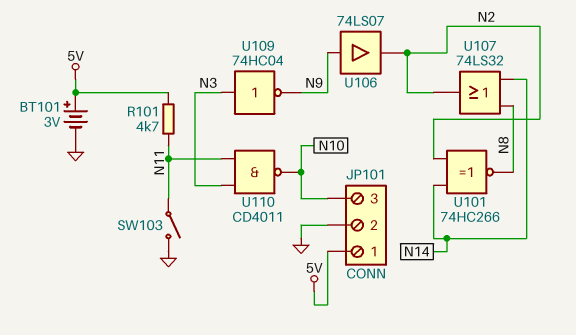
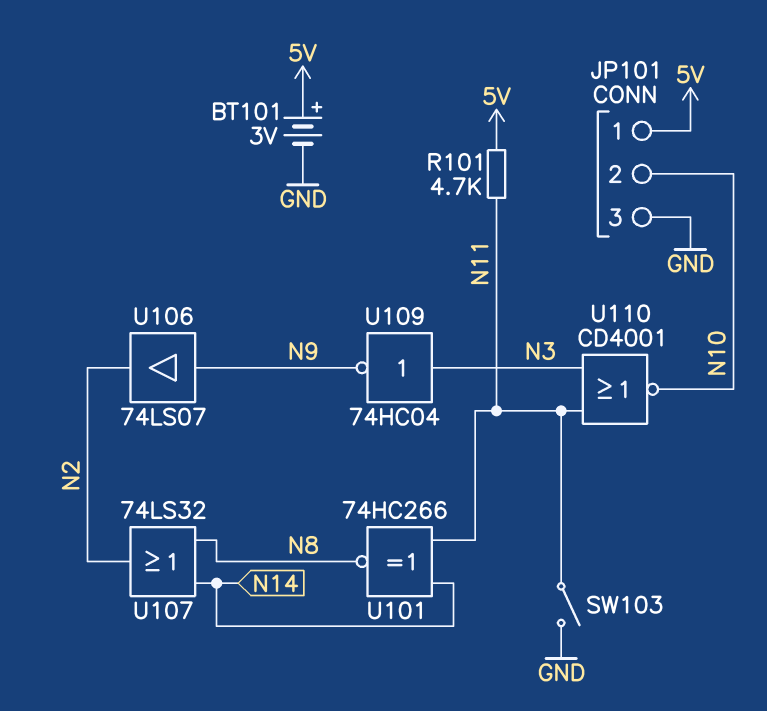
JP101 pin 2: GND -> N10
JP101 pin 3: N10 -> GND
U101: XNOR 74HC266 (in N2, in N14, out N8) -> XNOR 74HC266 (in N11, in N14, out N8)
U110: NAND CD4011 (in N3, in N11, out N10) -> NOR CD4001 (in N3, in N11, out N10)

